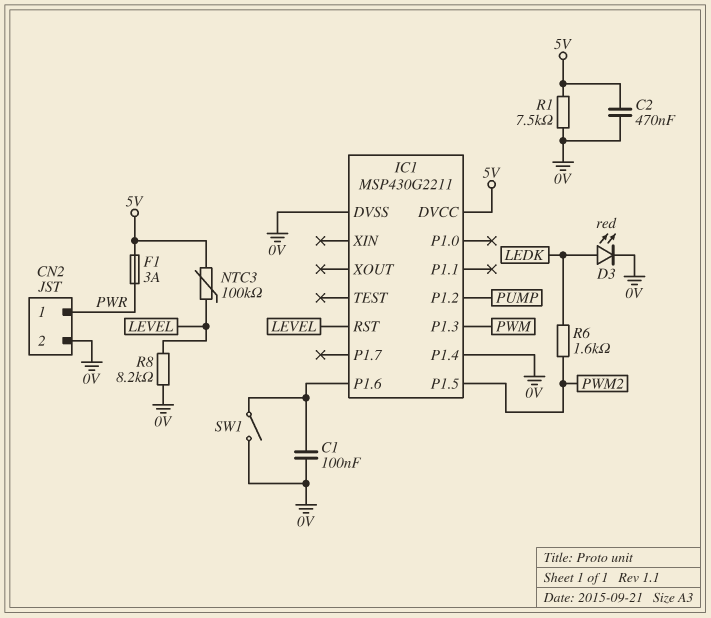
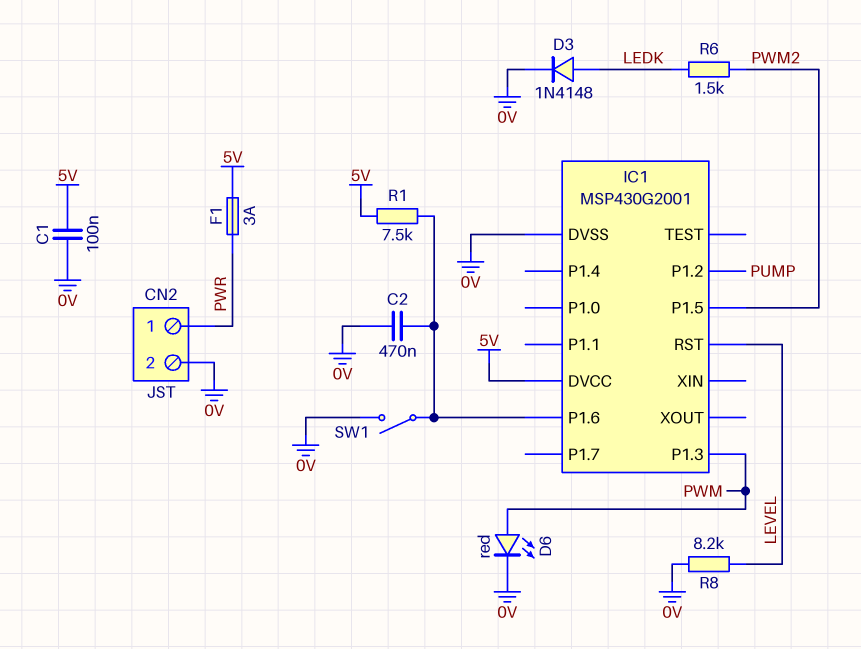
C1: 100nF (0V, IC1/P1.6) -> 100nF (0V, 5V)
C2: 470nF (0V, 5V) -> 470nF (0V, IC1/P1.6)
D3: LED red (A LEDK, K 0V) -> diode 1N4148 (A LEDK, K 0V)
D6: none -> LED red (A PWM, K 0V)
IC1: MSP430G2211 -> MSP430G2001
IC1 pin P1.4: 0V -> none
NTC3: 100k (5V, LEVEL) -> none
R1: 7.5k (0V, 5V) -> 7.5k (5V, IC1/P1.6)
R6: 1.6k (LEDK, PWM2) -> 1.5k (LEDK, PWM2)

